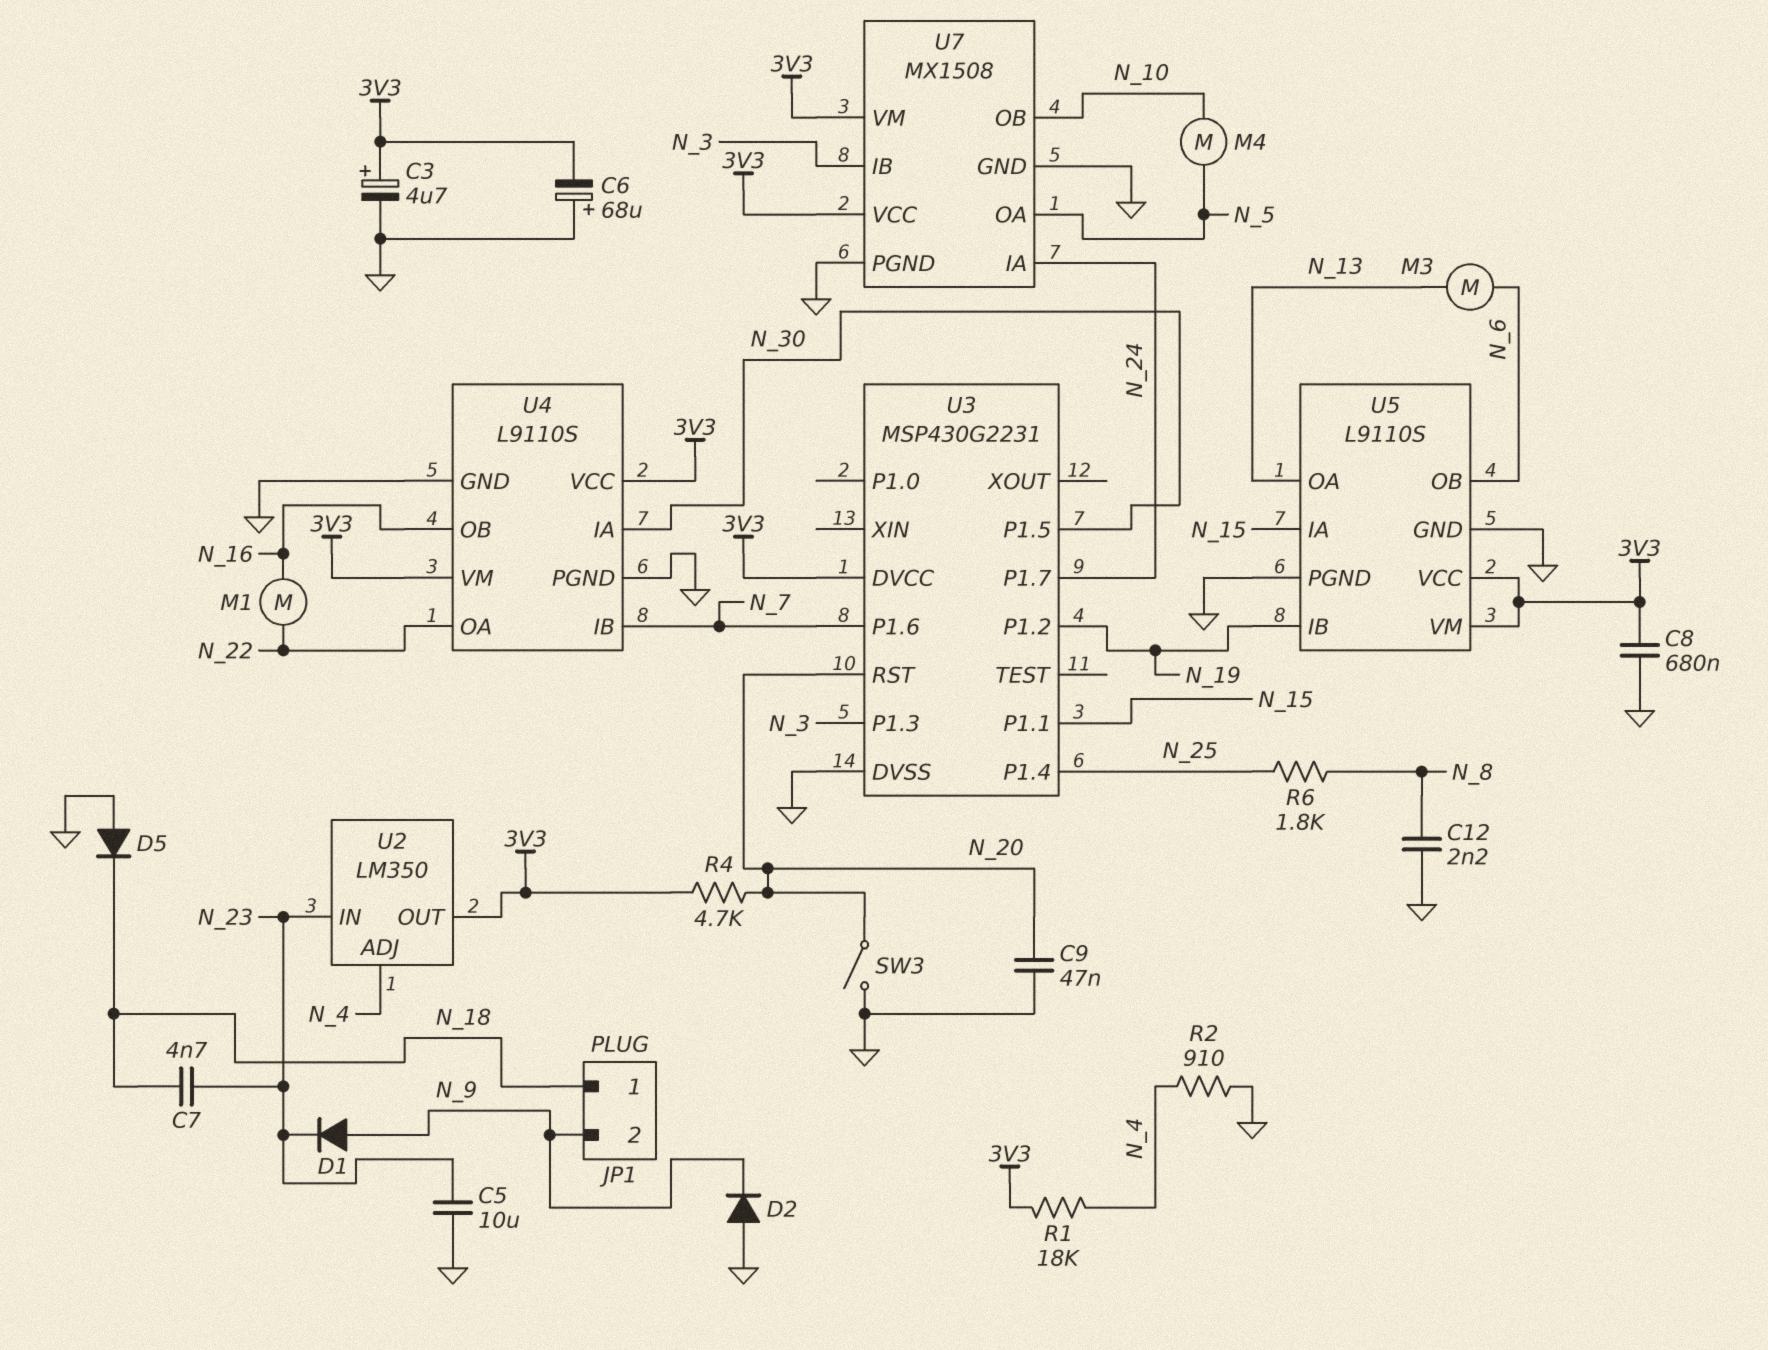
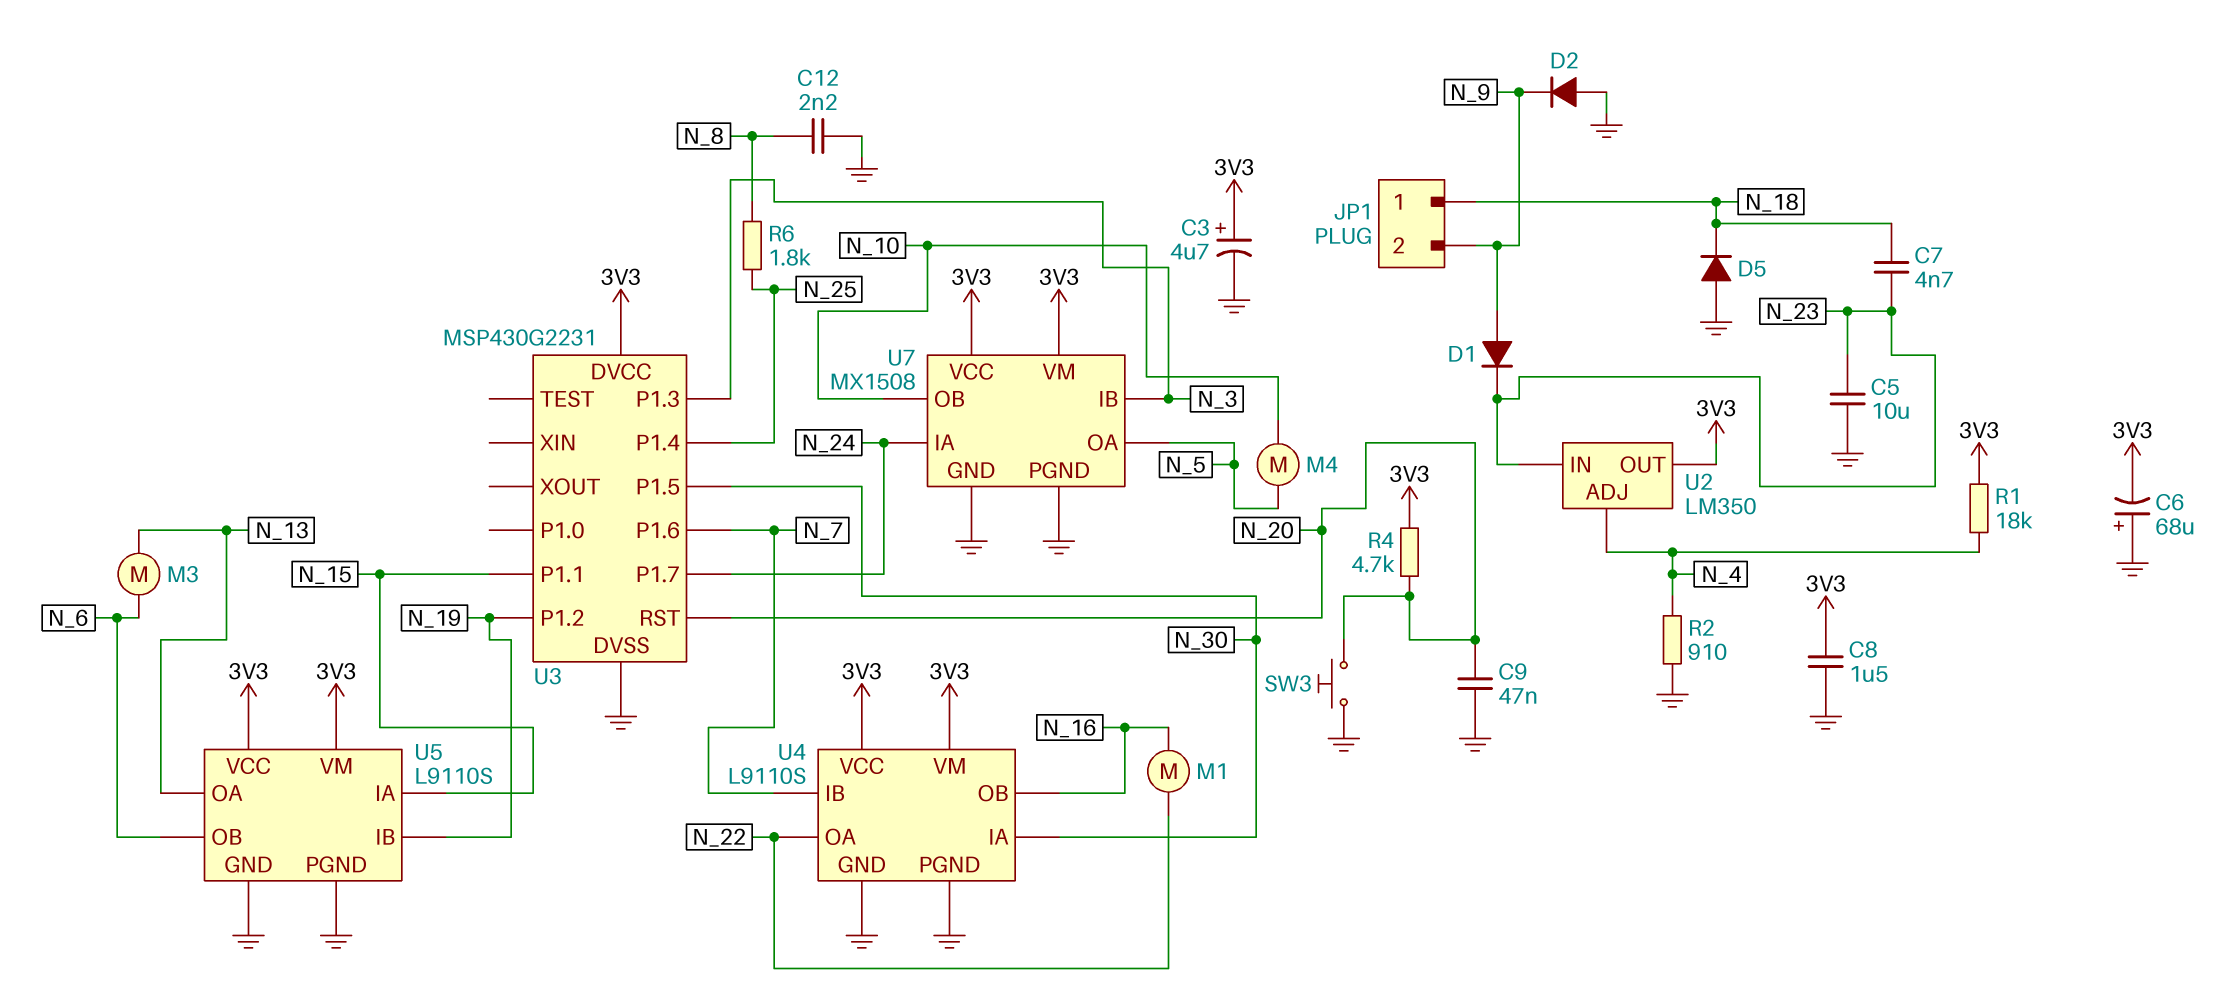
C8: 680nF (3V3, GND) -> 1.5uF (3V3, GND)
SW3: switch (GND, N_20) -> button (GND, N_20)

